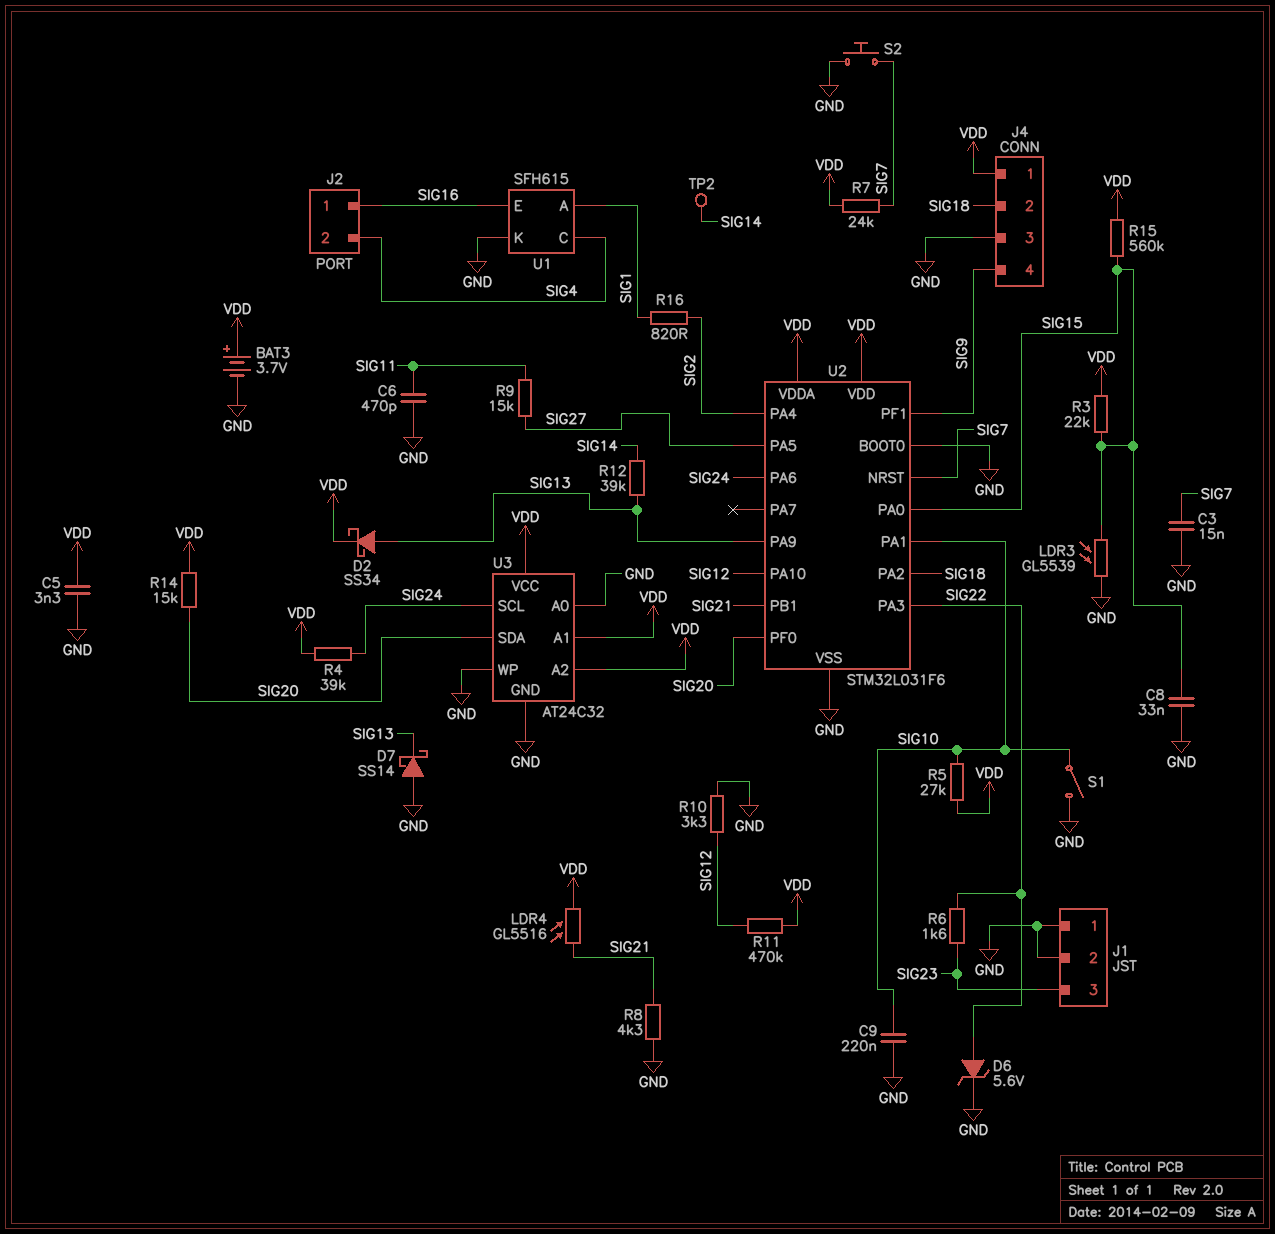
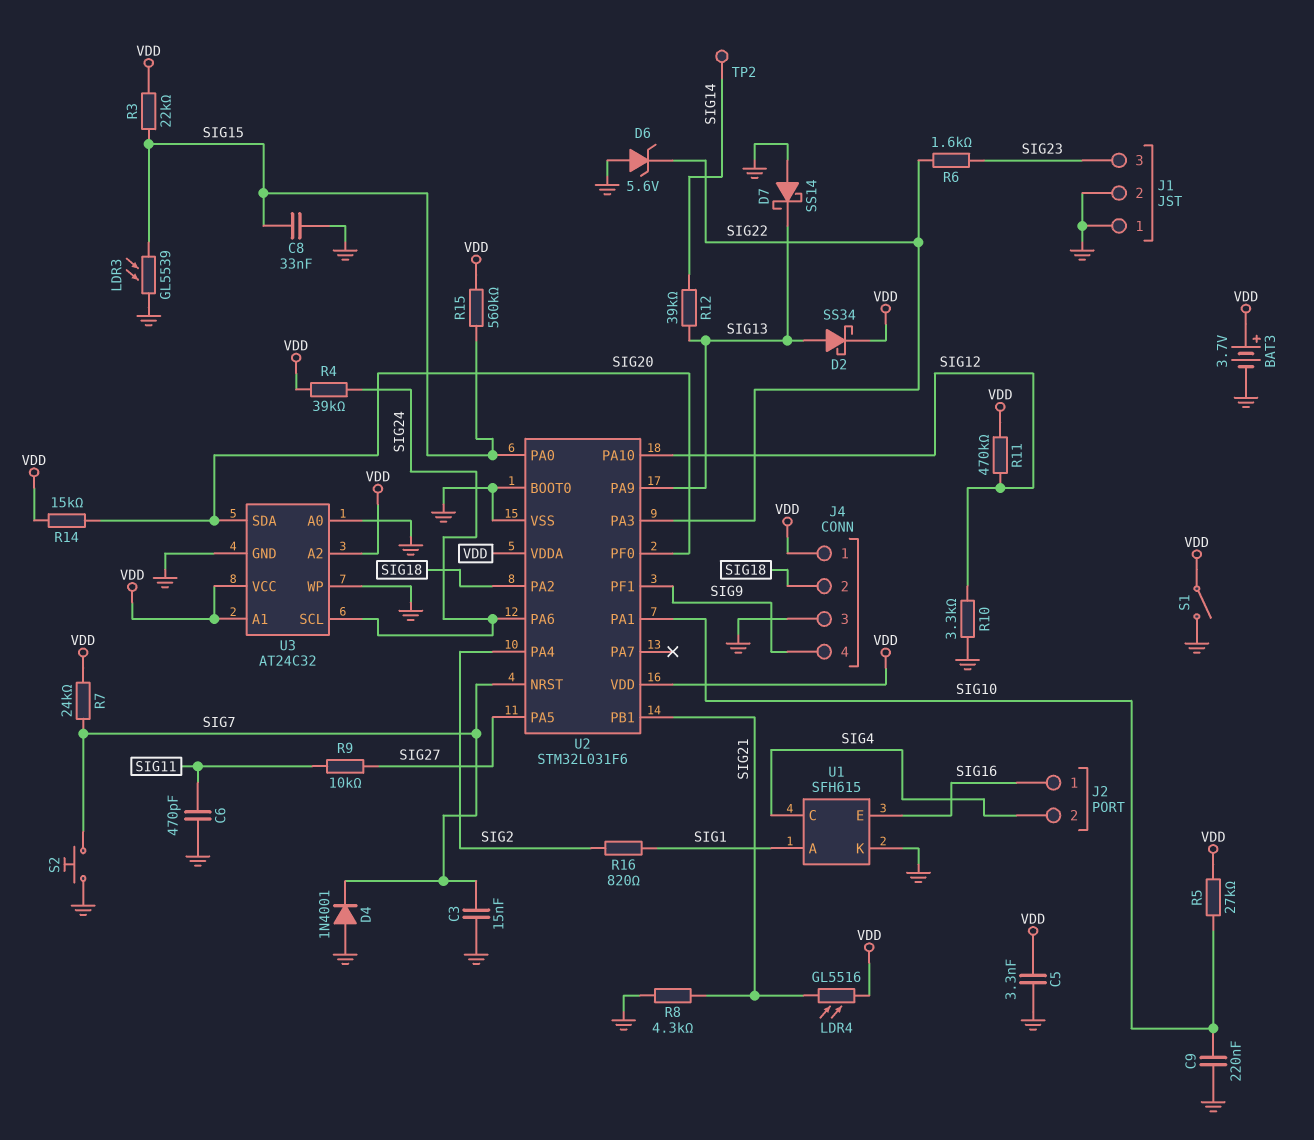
D4: none -> diode 1N4001 (A GND, K SIG7)
D6: zener 5.6V (A SIG22, K GND) -> zener 5.6V (A GND, K SIG22)
R9: 15k (SIG11, SIG27) -> 10k (SIG11, SIG27)
S1: switch (GND, SIG10) -> switch (GND, VDD)

